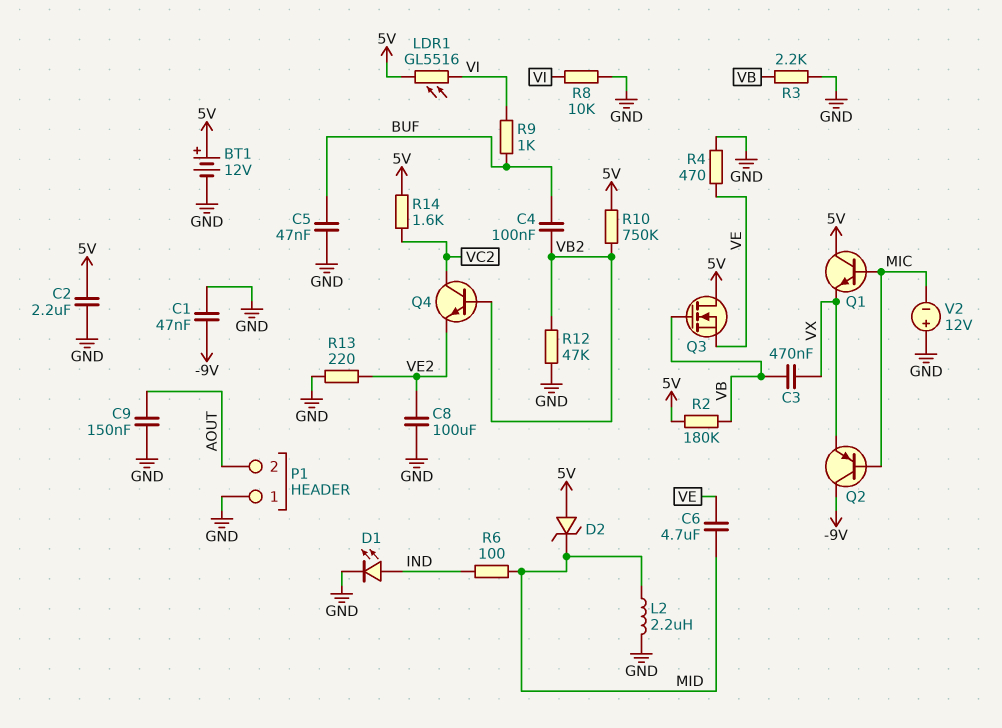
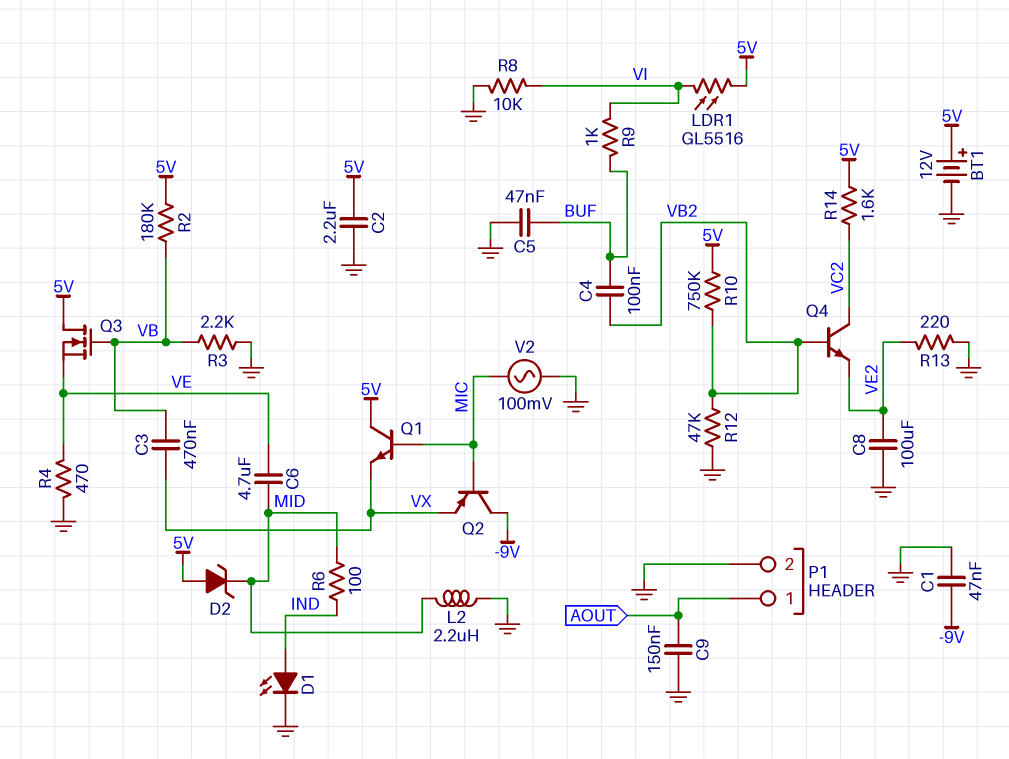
P1 pin 1: GND -> AOUT
P1 pin 2: AOUT -> GND
V2: 12V (plus GND, minus MIC) -> AC 100mV (GND, MIC)

